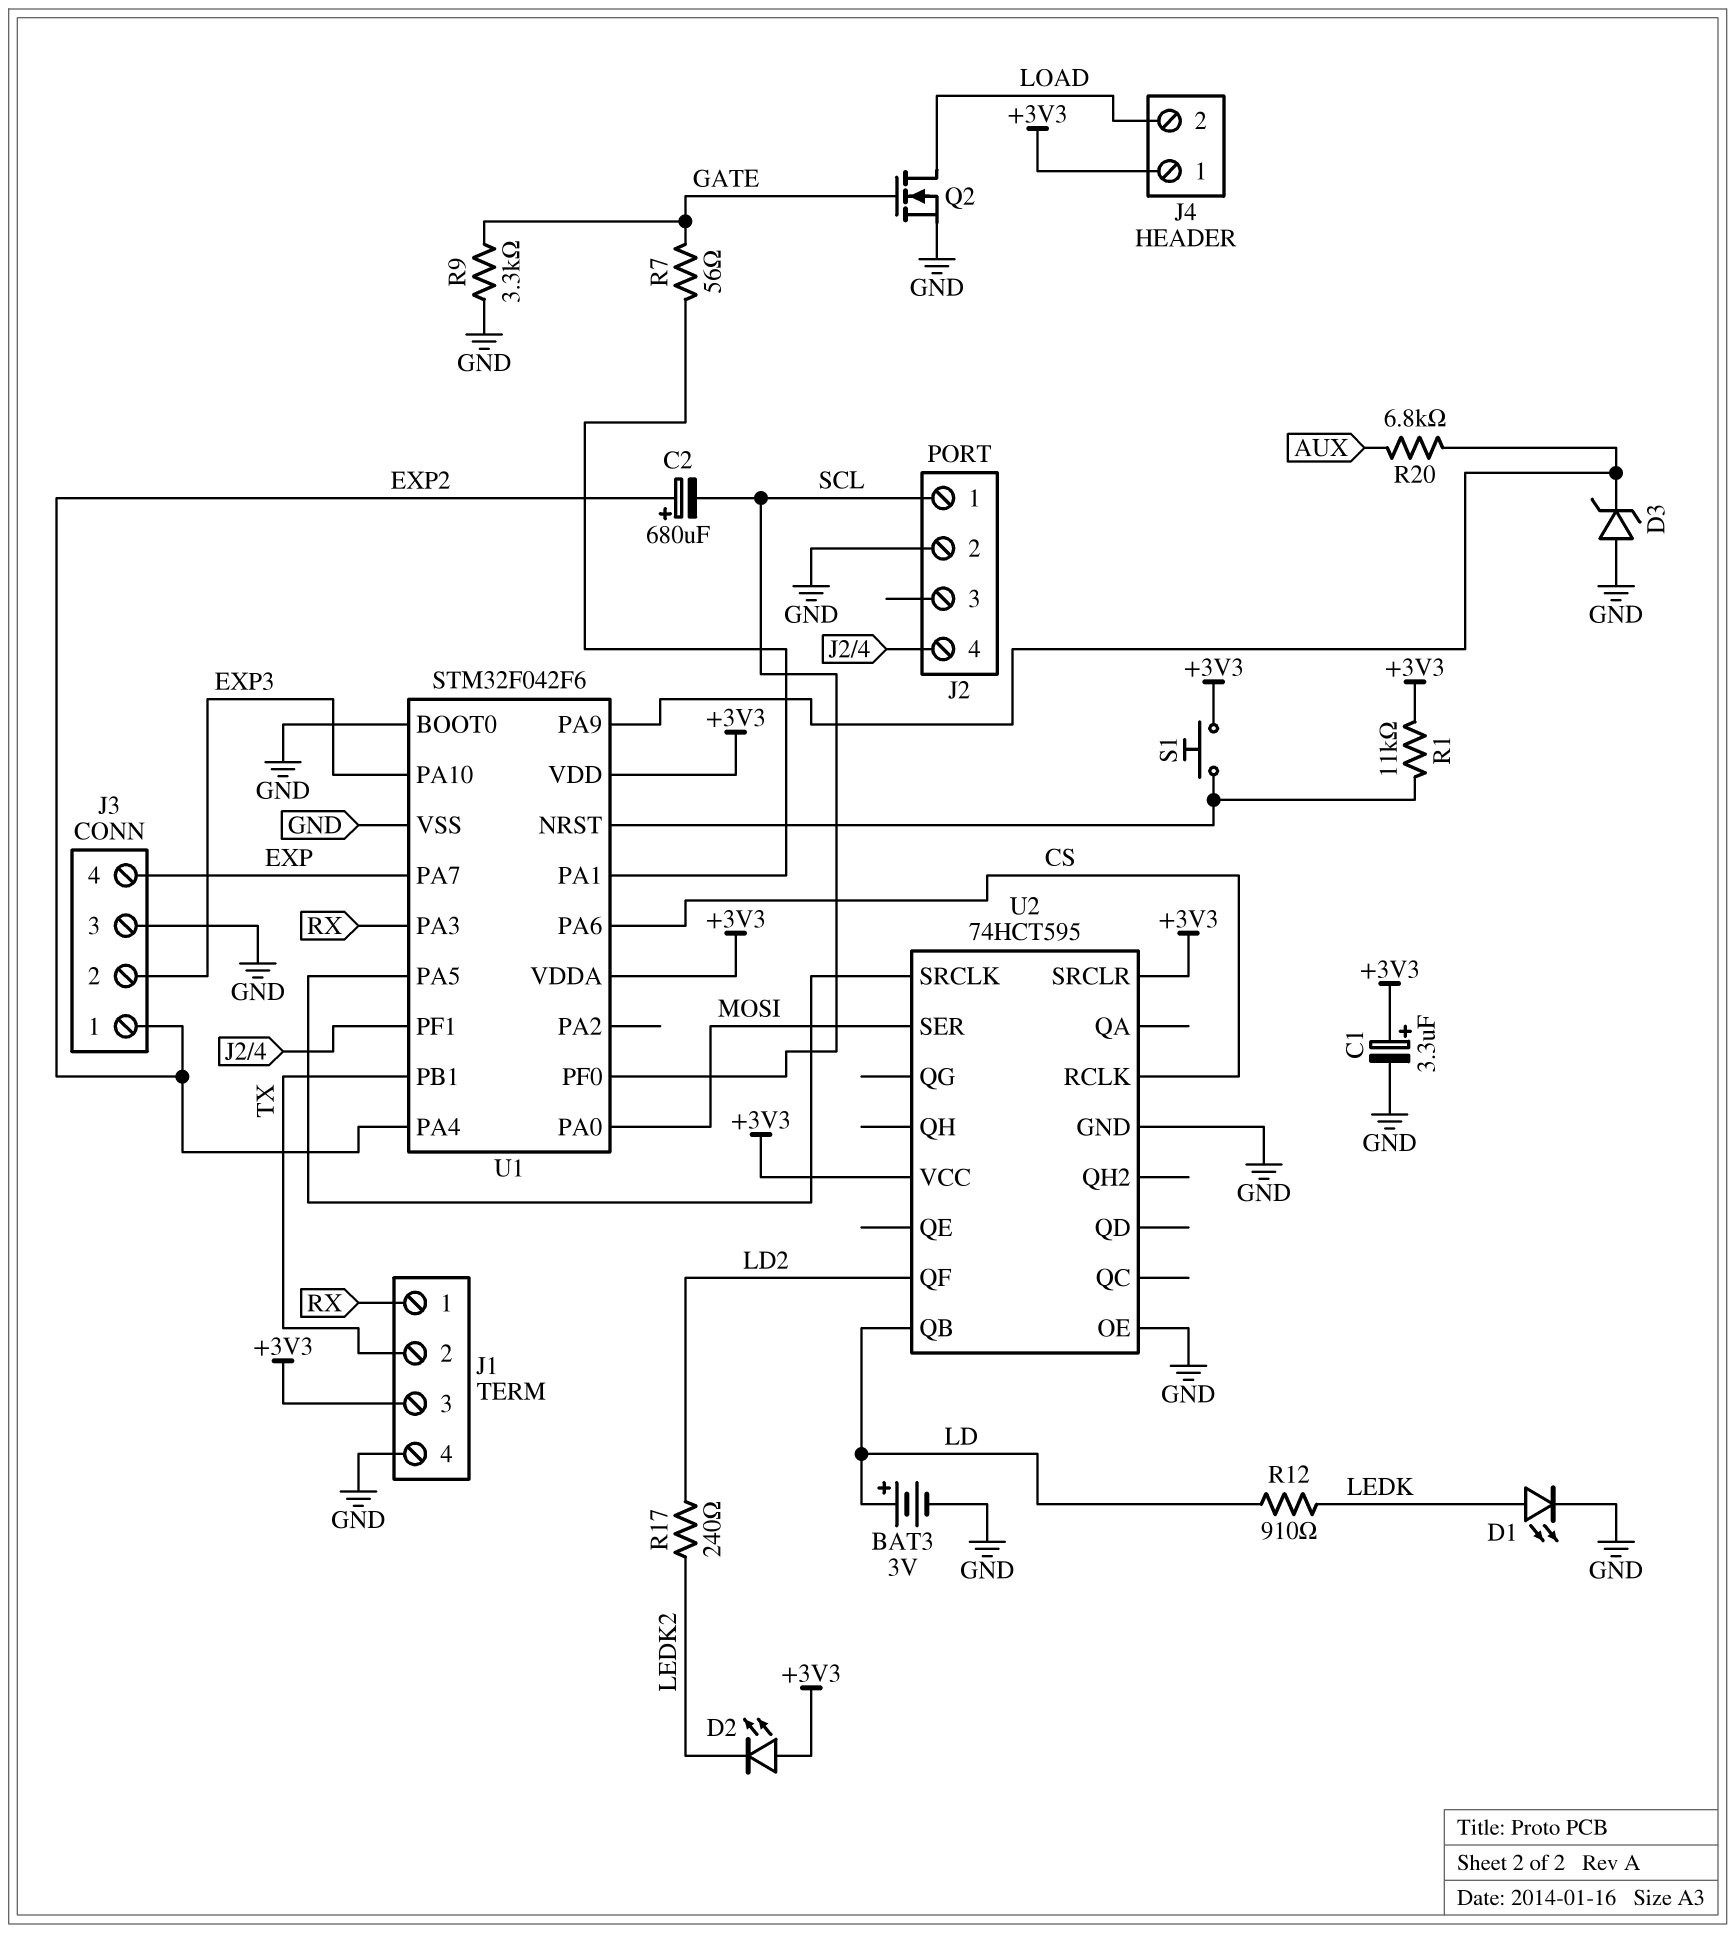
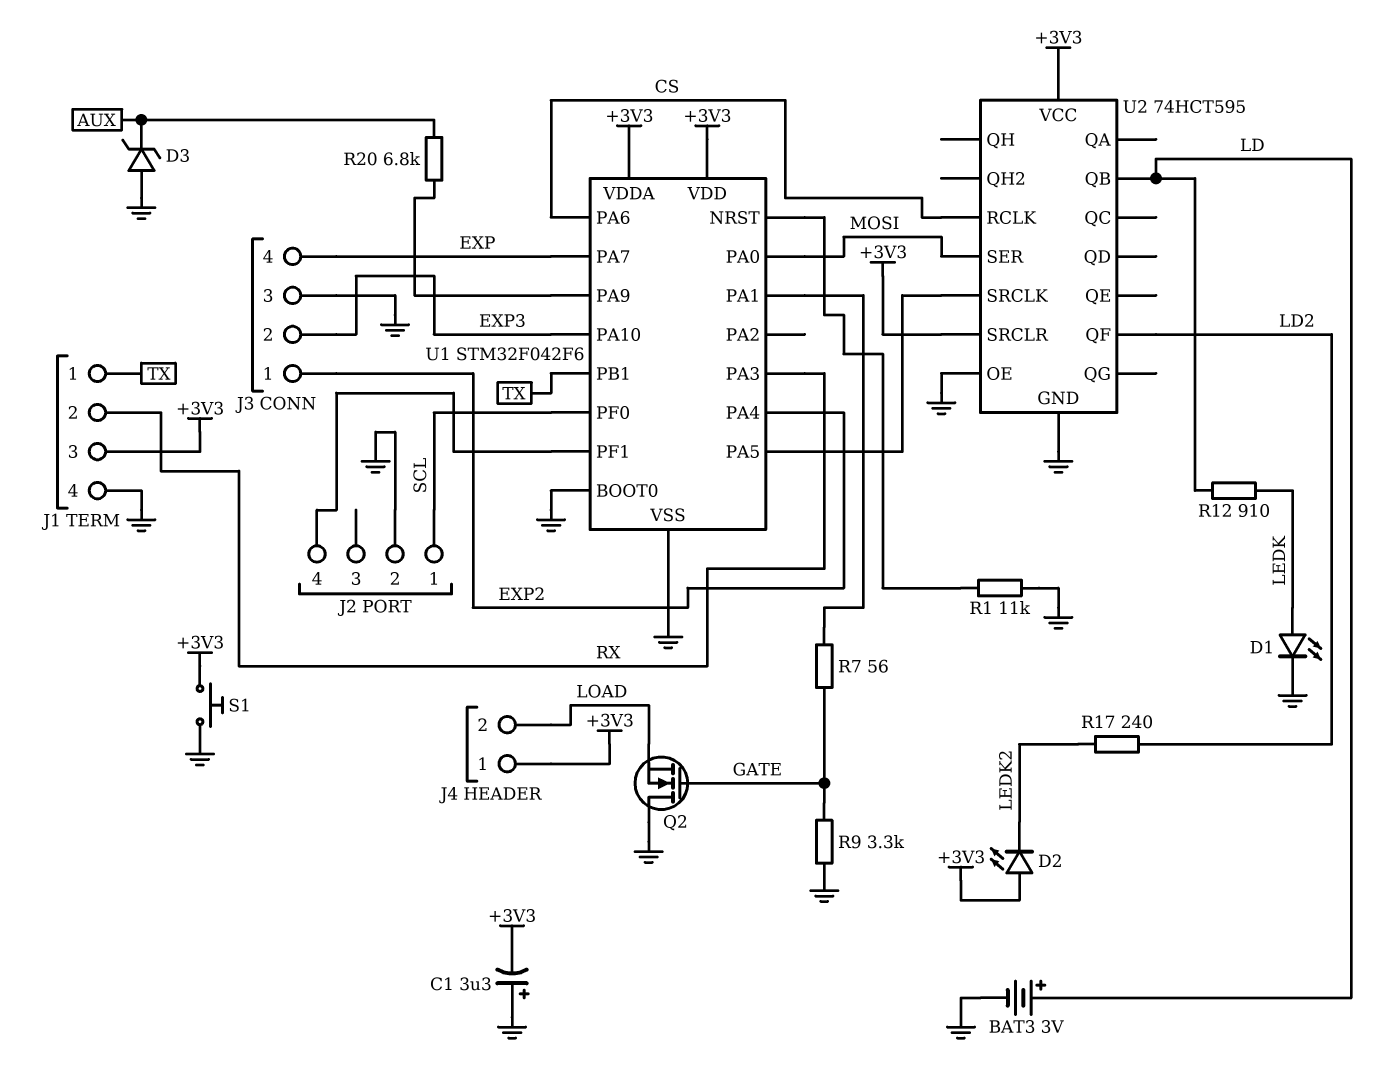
C1: 3.3uF (plus +3V3, minus GND) -> 3.3uF (plus GND, minus +3V3)
C2: 680uF (plus EXP2, minus SCL) -> none
D3: zener (A GND, K U1/PA9) -> zener (A GND, K AUX)
J1 pin 1: RX -> TX
J1 pin 2: TX -> RX
Q2: NMOS (G GATE, D LOAD, S GND) -> NMOS (G GATE, D GND, S LOAD)
R1: 11k (+3V3, U1/NRST) -> 11k (GND, U1/NRST)
S1: button (+3V3, U1/NRST) -> button (+3V3, GND)

